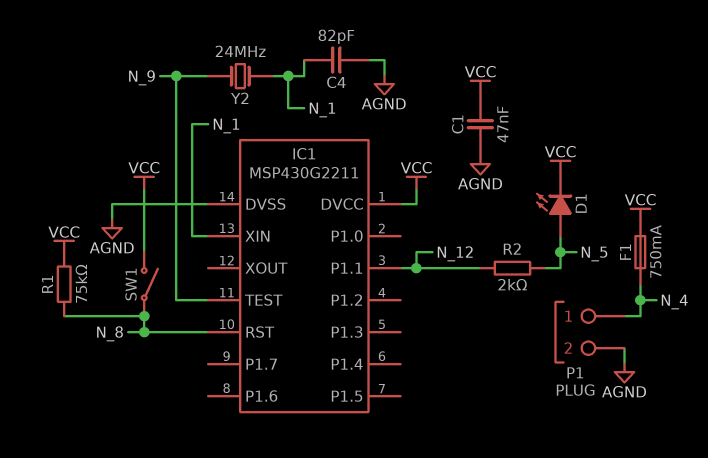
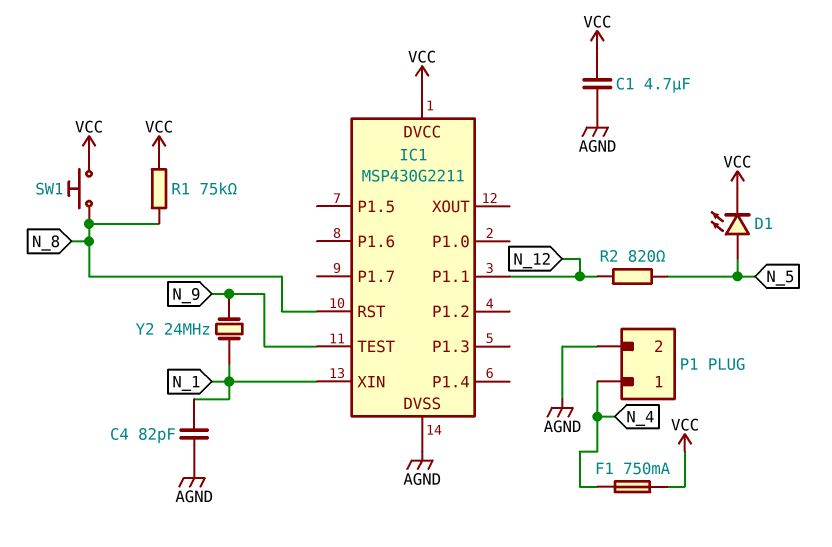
C1: 47nF (AGND, VCC) -> 4.7uF (AGND, VCC)
R2: 2k (N_5, N_12) -> 820 (N_5, N_12)
SW1: switch (N_8, VCC) -> button (N_8, VCC)

